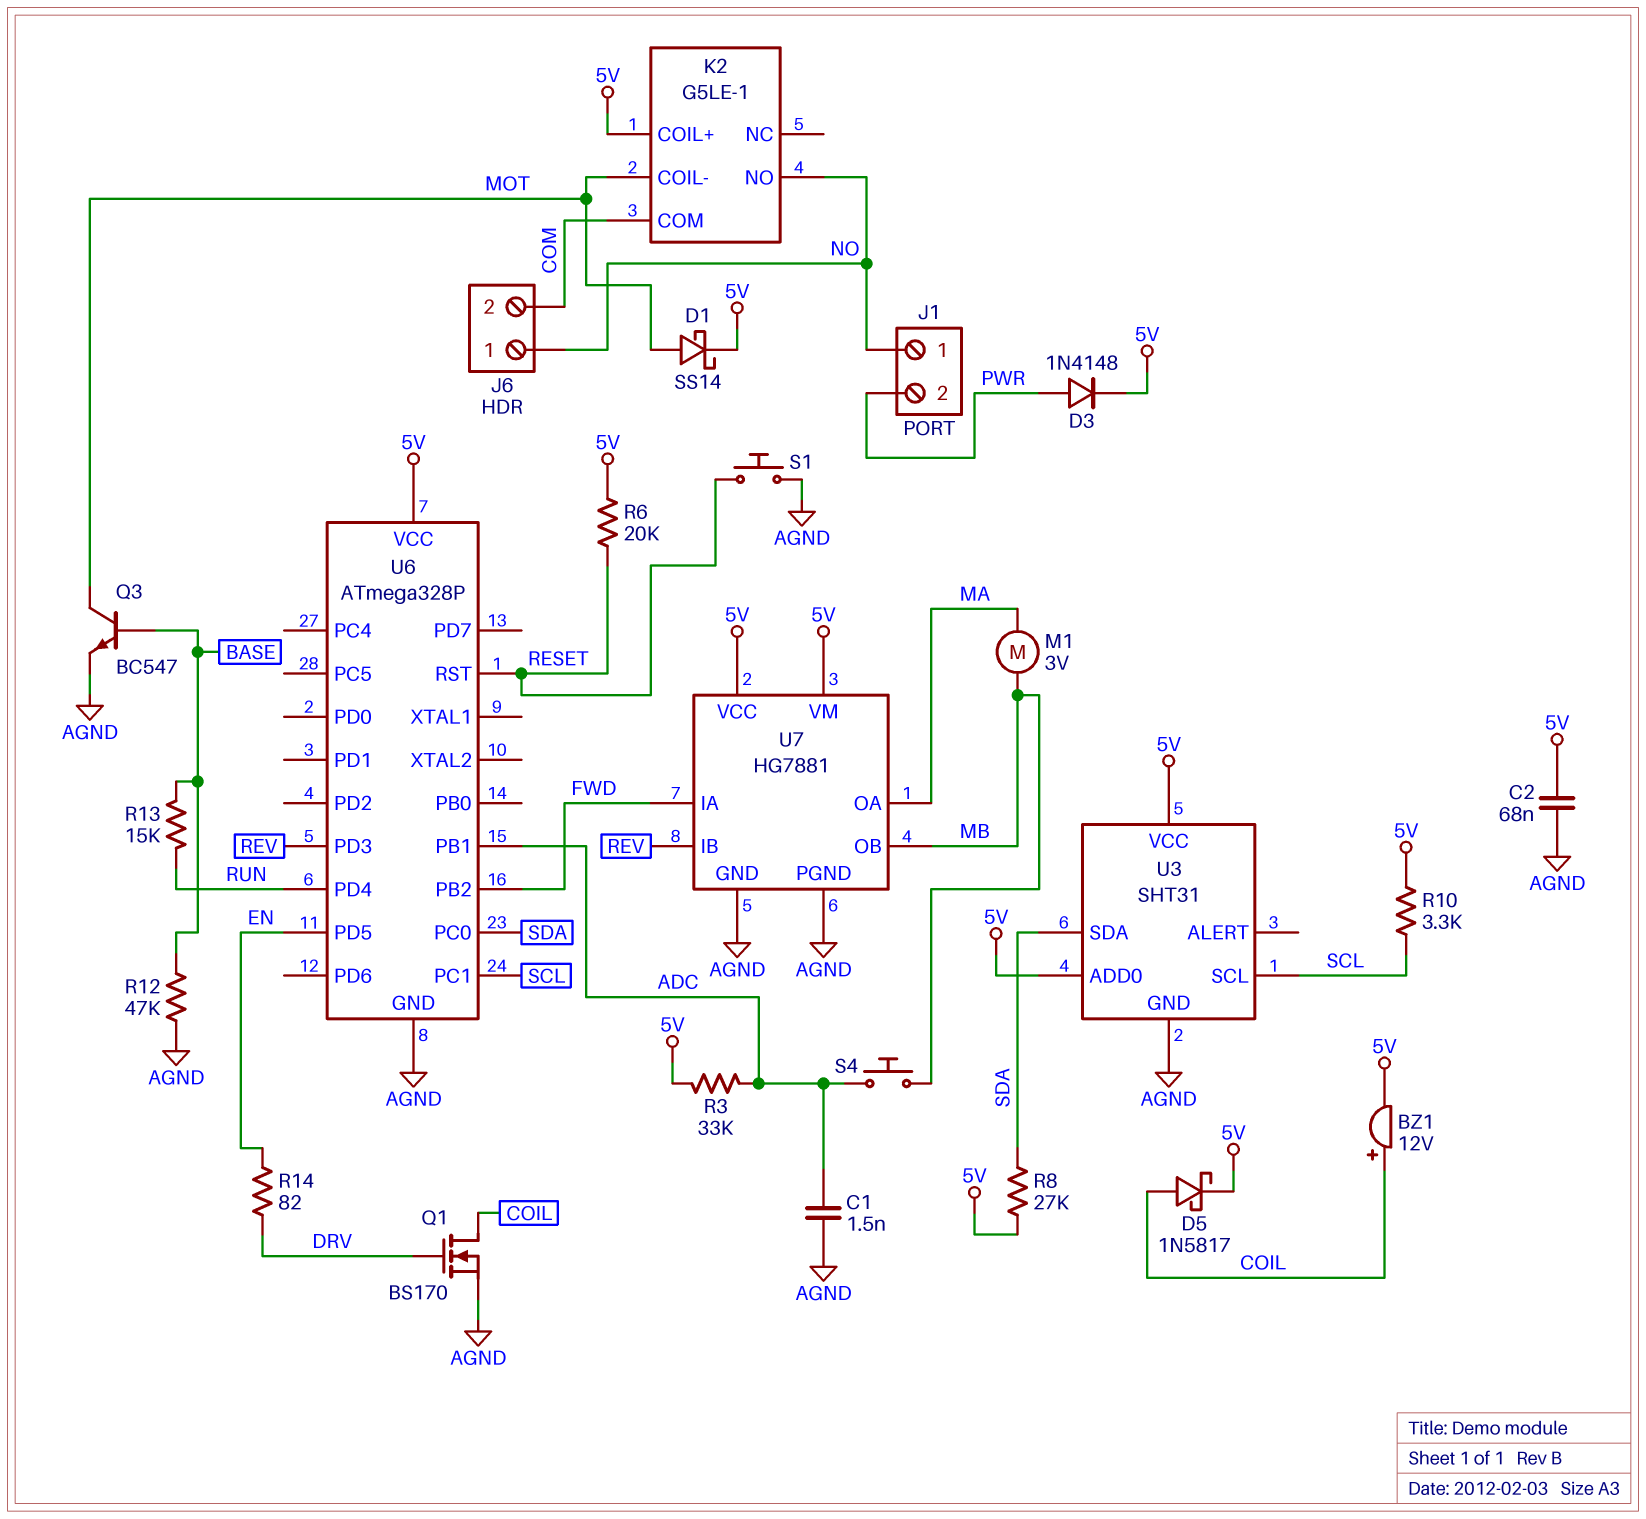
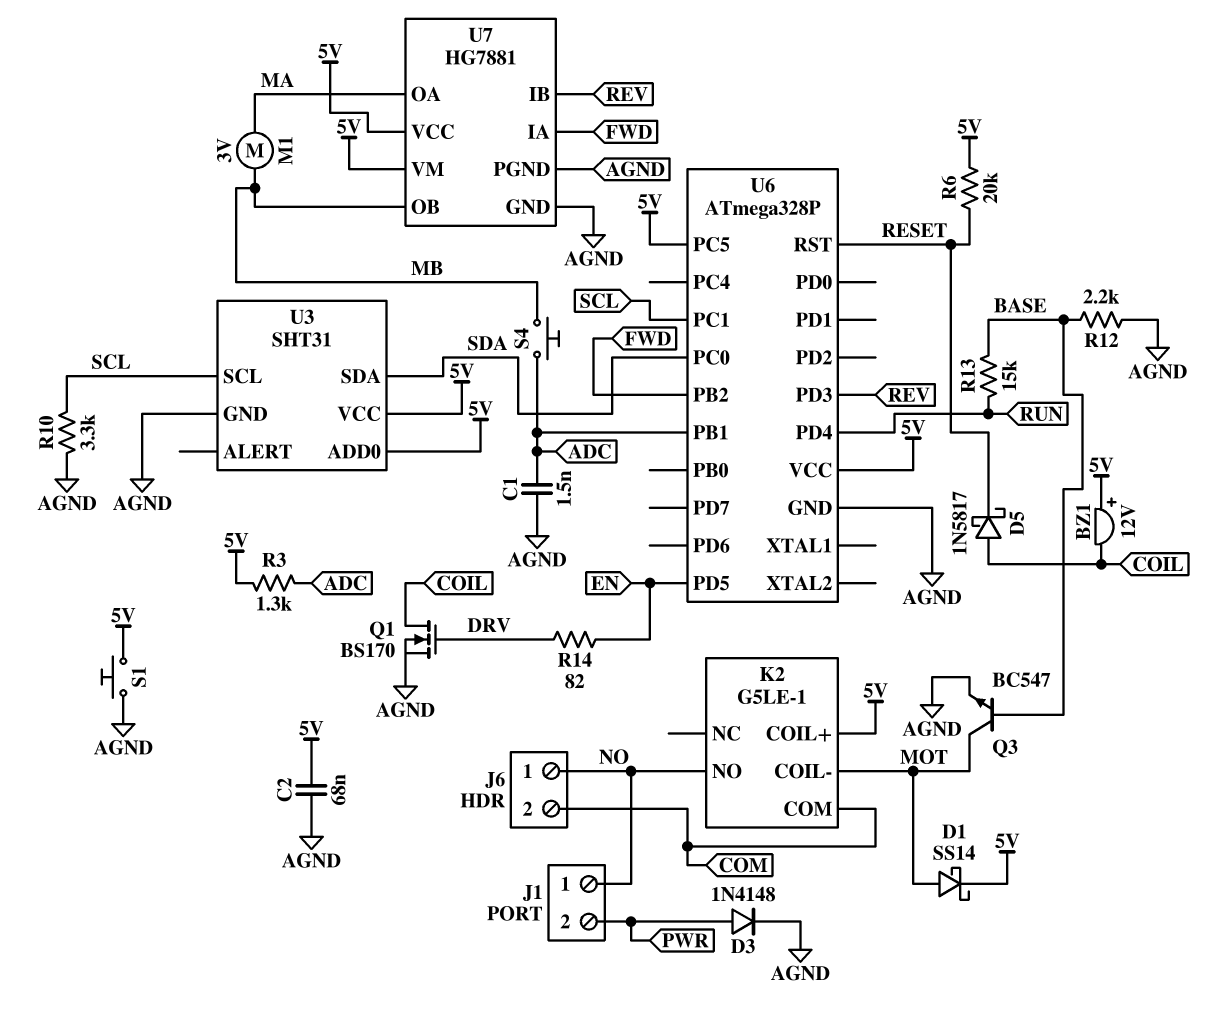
BZ1: buzzer 12V (plus COIL, minus 5V) -> buzzer 12V (plus 5V, minus COIL)
D3: diode 1N4148 (A PWR, K 5V) -> diode 1N4148 (A PWR, K AGND)
D5: schottky 1N5817 (A COIL, K 5V) -> schottky 1N5817 (A COIL, K RESET)
R3: 33k (5V, ADC) -> 1.3k (5V, ADC)
R8: 27k (5V, SDA) -> none
R10: 3.3k (5V, SCL) -> 3.3k (AGND, SCL)
R12: 47k (AGND, BASE) -> 2.2k (AGND, BASE)
S1: button (AGND, RESET) -> button (5V, AGND)
U6 pin PC5: none -> 5V

